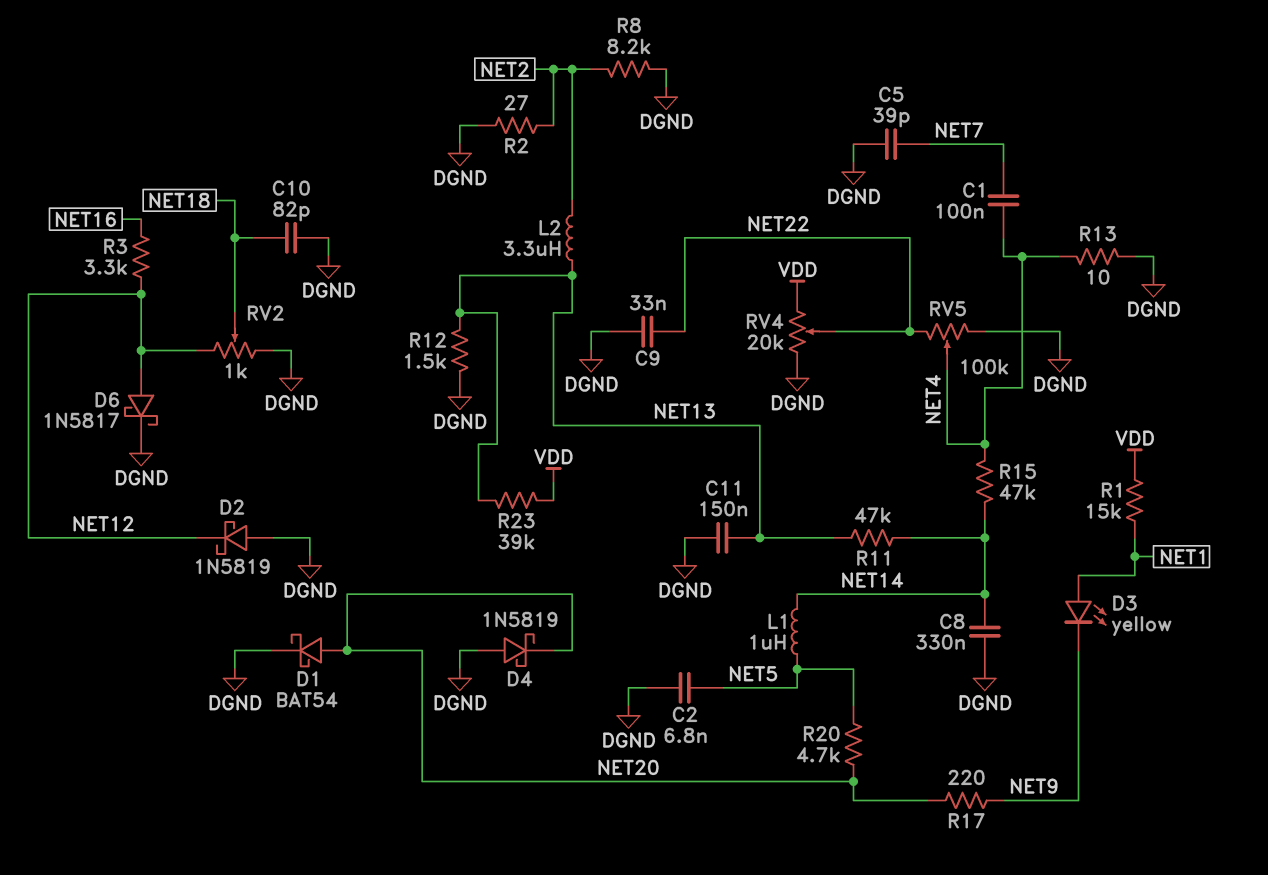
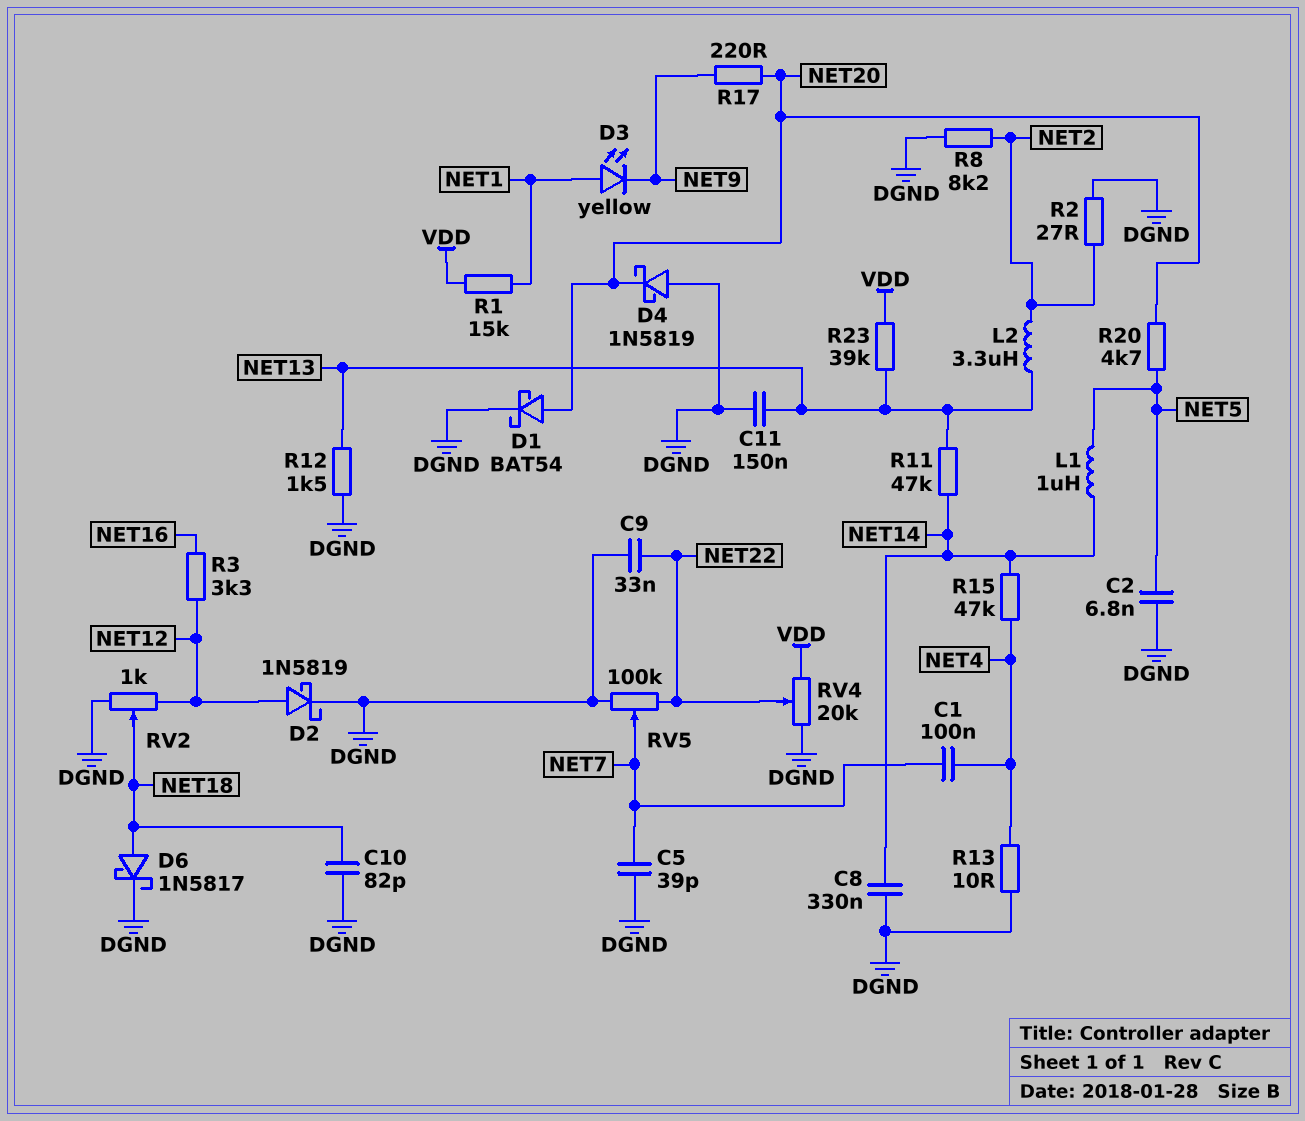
D2: schottky 1N5819 (A DGND, K NET12) -> schottky 1N5819 (A NET12, K DGND)
D6: schottky 1N5817 (A NET12, K DGND) -> schottky 1N5817 (A NET18, K DGND)
RV5: 100k (DGND, NET22, wiper NET4) -> 100k (DGND, NET22, wiper NET7)

